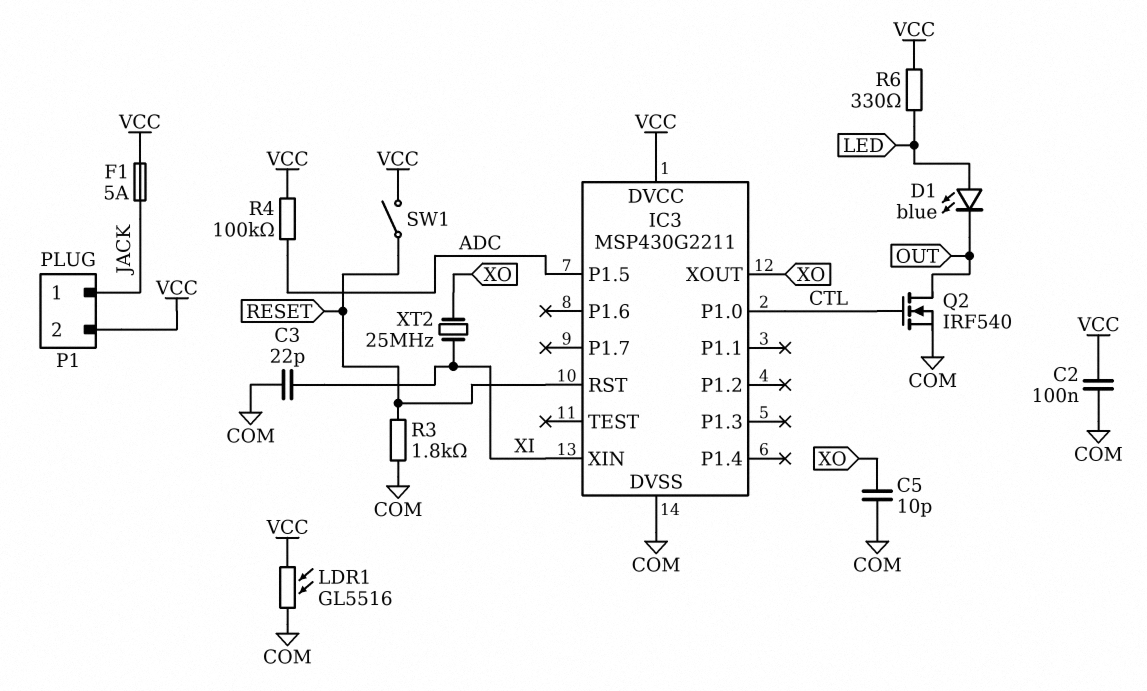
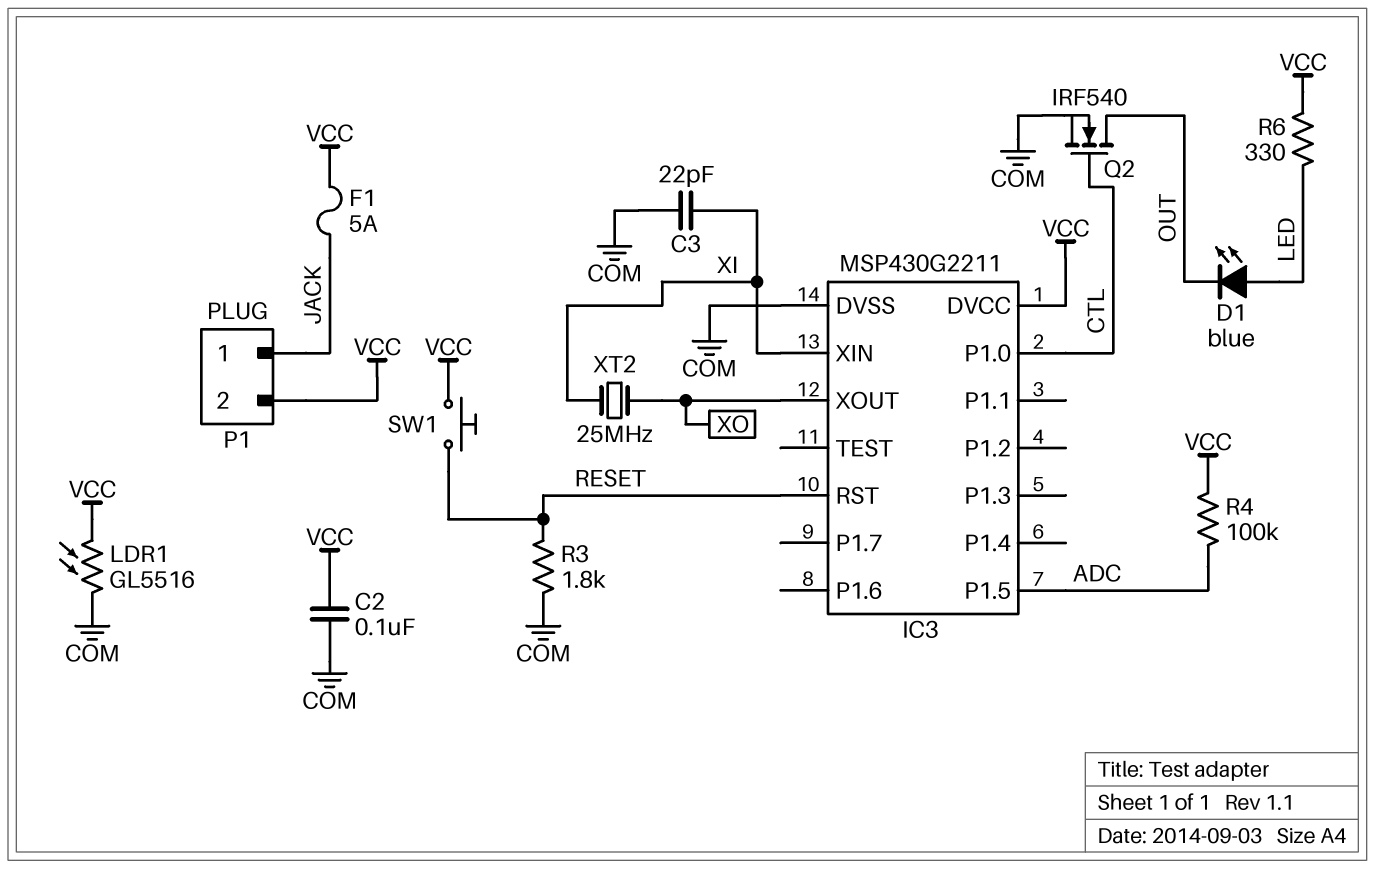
C5: 10pF (COM, XO) -> none
SW1: switch (RESET, VCC) -> button (RESET, VCC)

